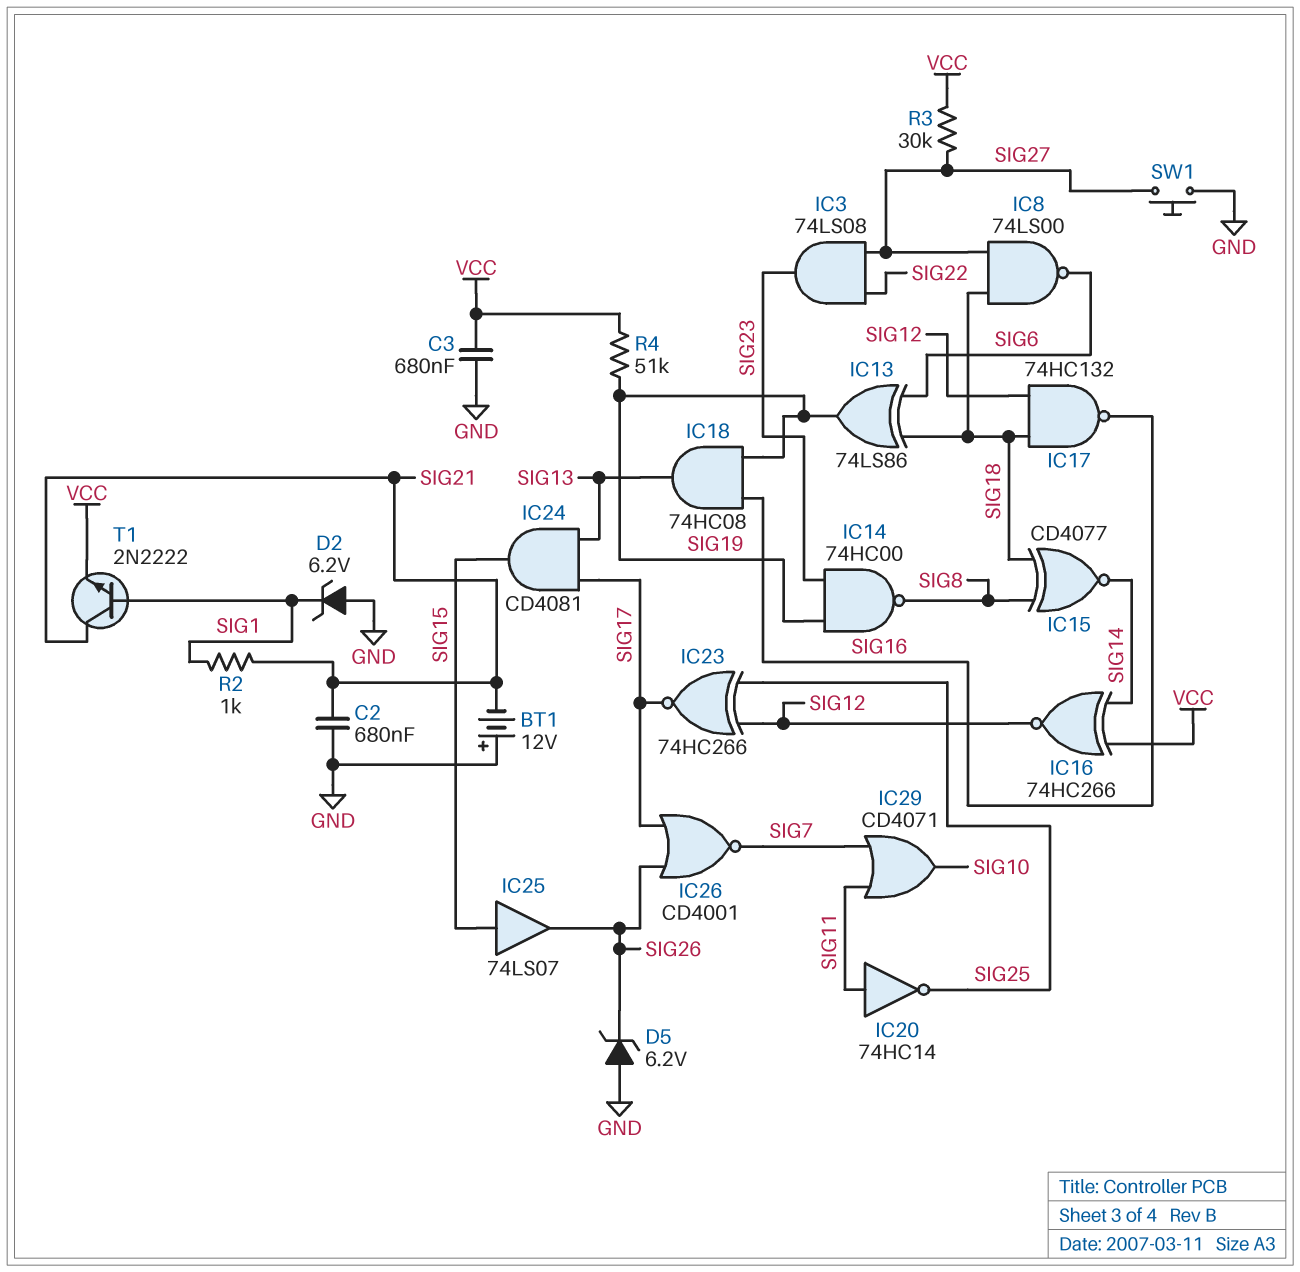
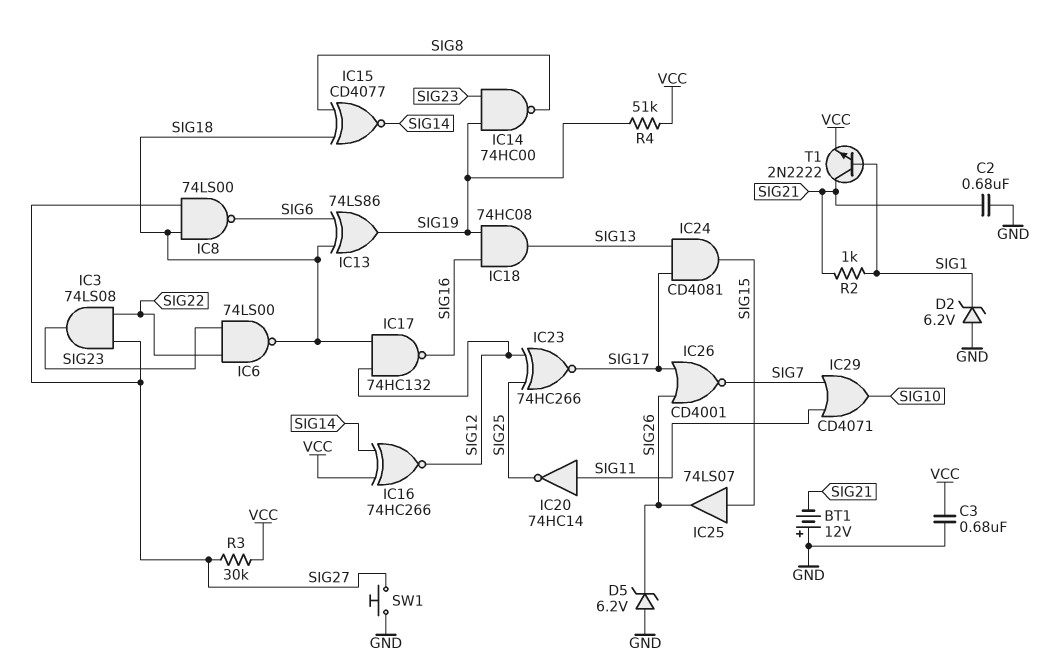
IC6: none -> NAND 74LS00 (in SIG22, in SIG23, out SIG18)

